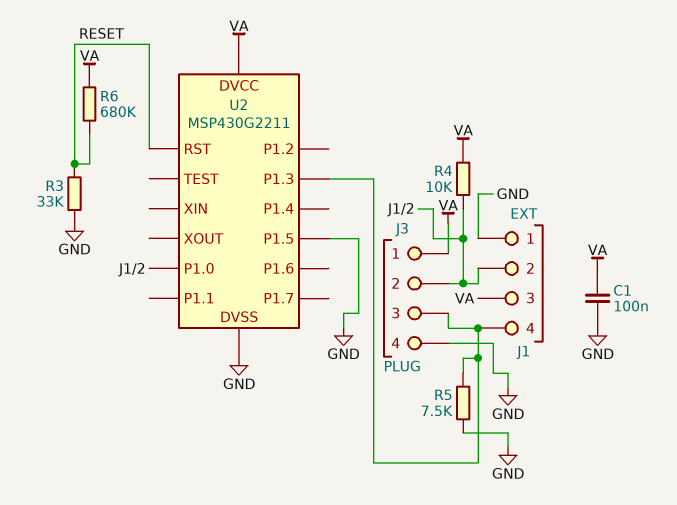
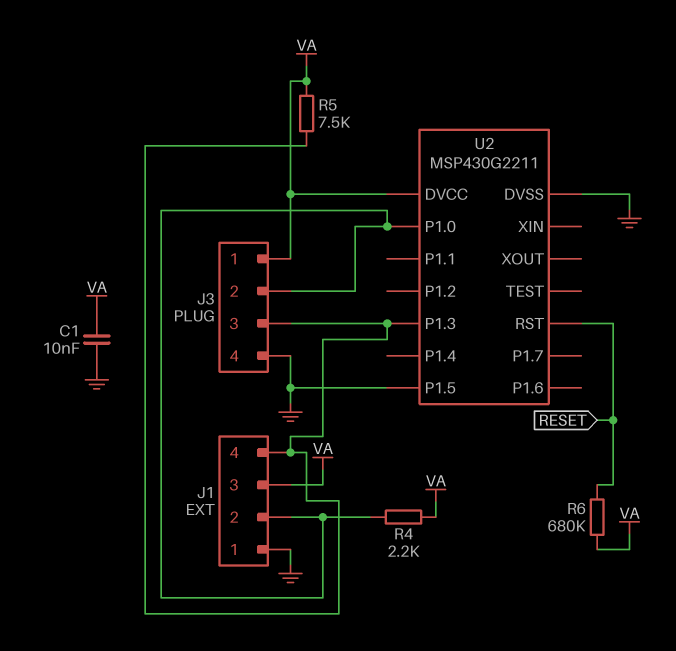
C1: 100nF (GND, VA) -> 10nF (GND, VA)
R3: 33k (GND, RESET) -> none
R4: 10k (J1/2, VA) -> 2.2k (J1/2, VA)
R5: 7.5k (GND, J1/4) -> 7.5k (J1/4, VA)

